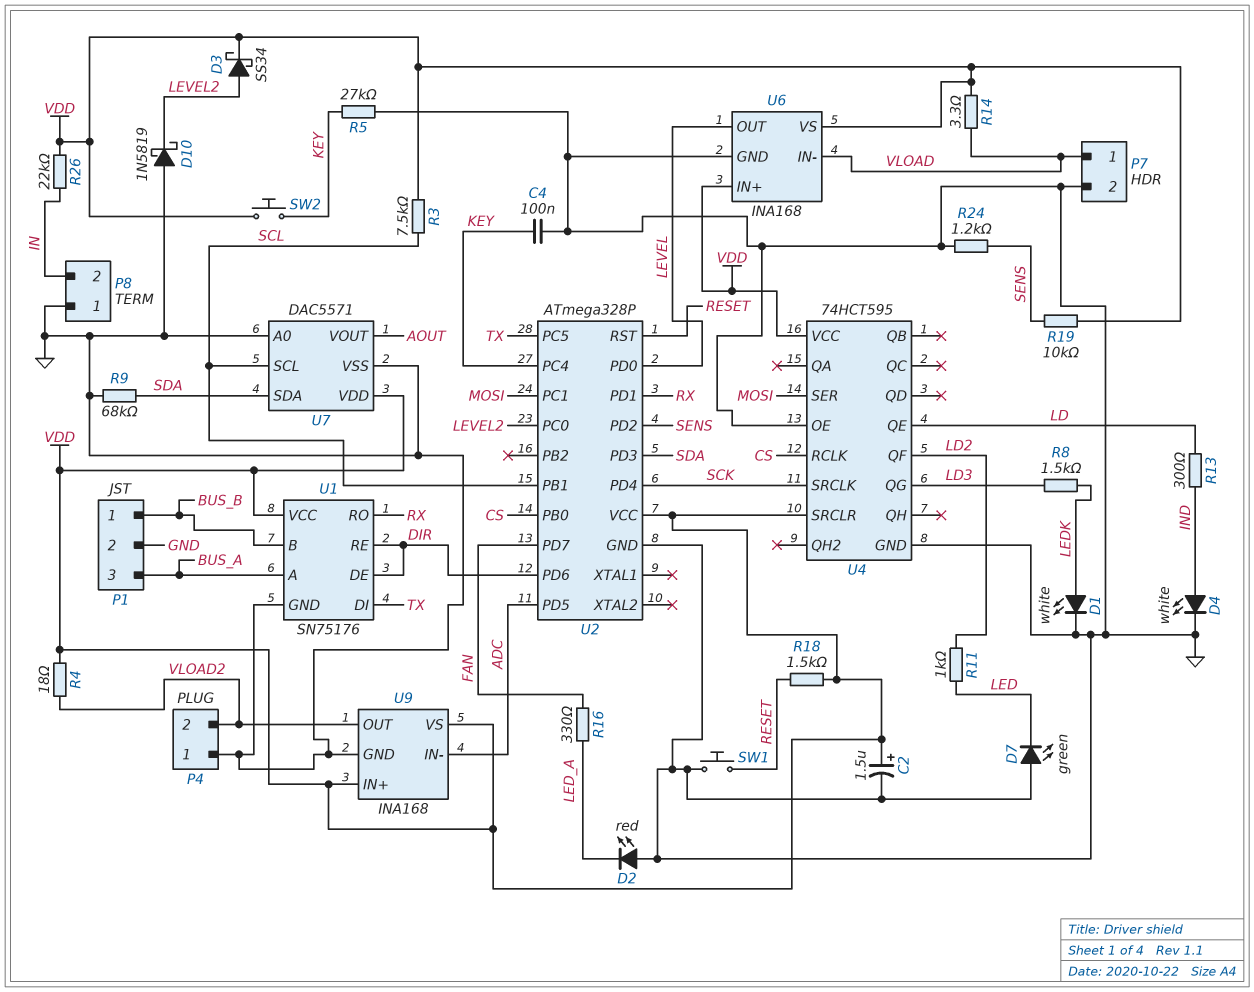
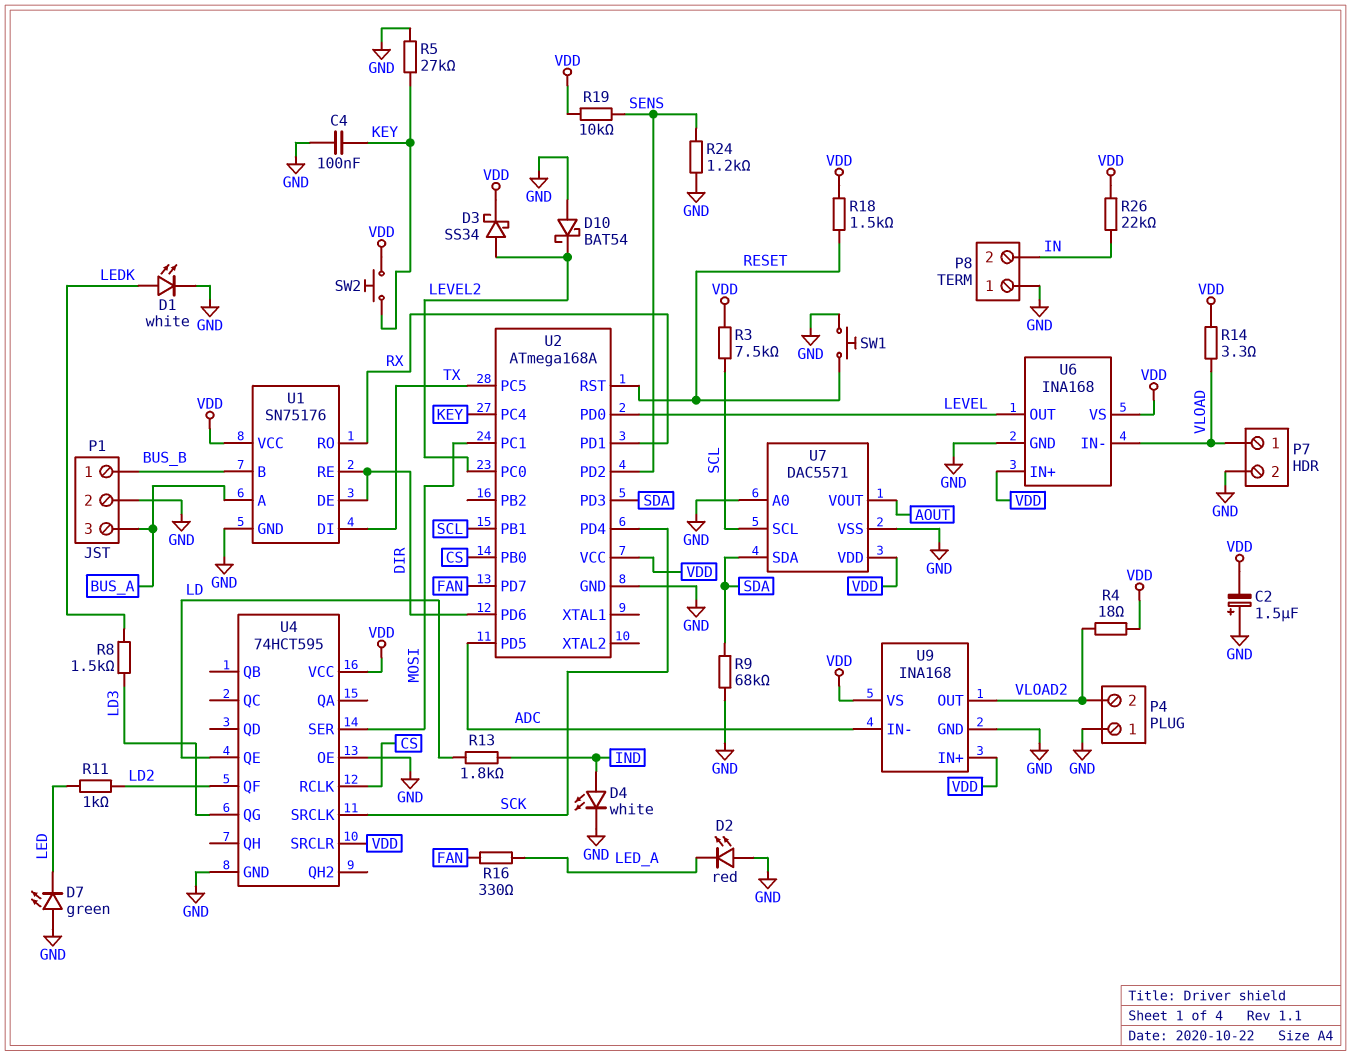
C2: 1.5uF (plus VDD, minus GND) -> 1.5uF (plus GND, minus VDD)
D10: schottky 1N5819 (A GND, K LEVEL2) -> schottky BAT54 (A GND, K LEVEL2)
R13: 300 (IND, LD) -> 1.8k (IND, LD)
U2: ATmega328P -> ATmega168A

